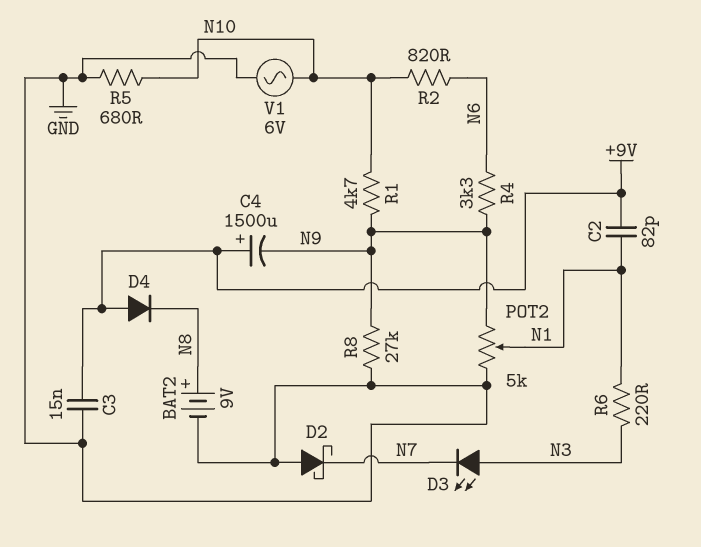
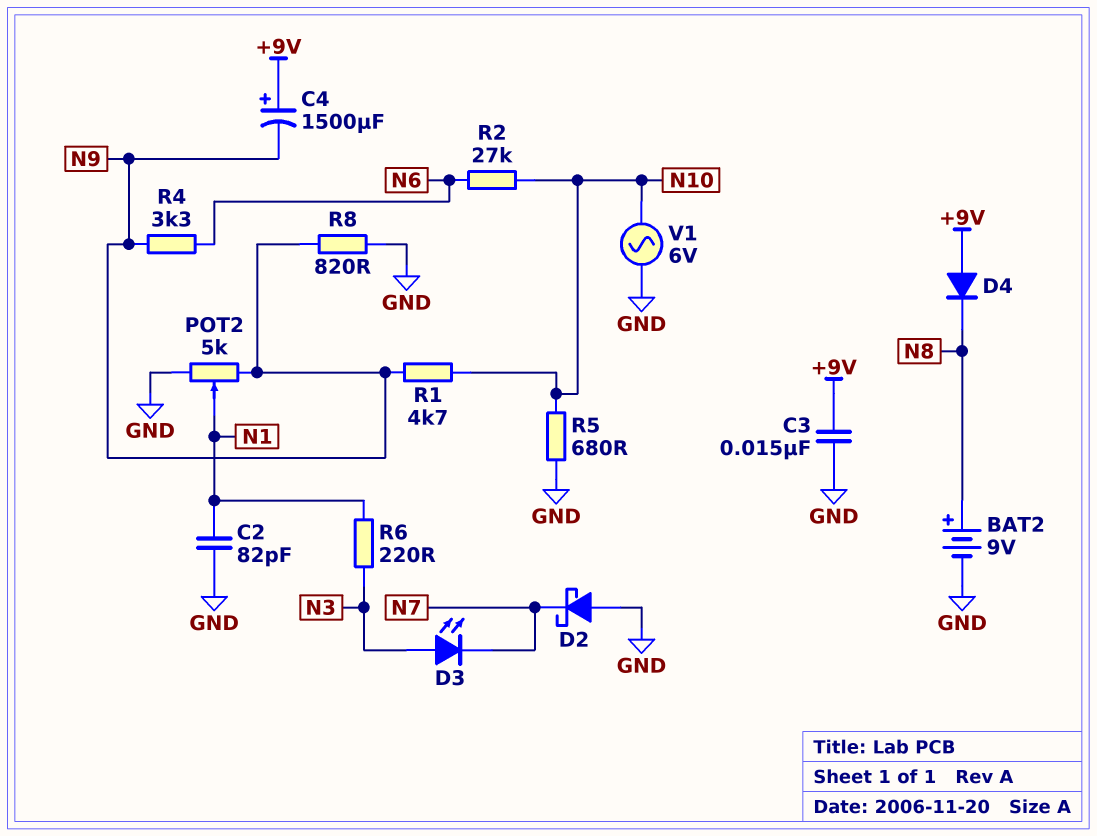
C2: 82pF (+9V, N1) -> 82pF (GND, N1)
R2: 820 (N6, N10) -> 27k (N6, N10)
R8: 27k (GND, N9) -> 820 (GND, N9)

